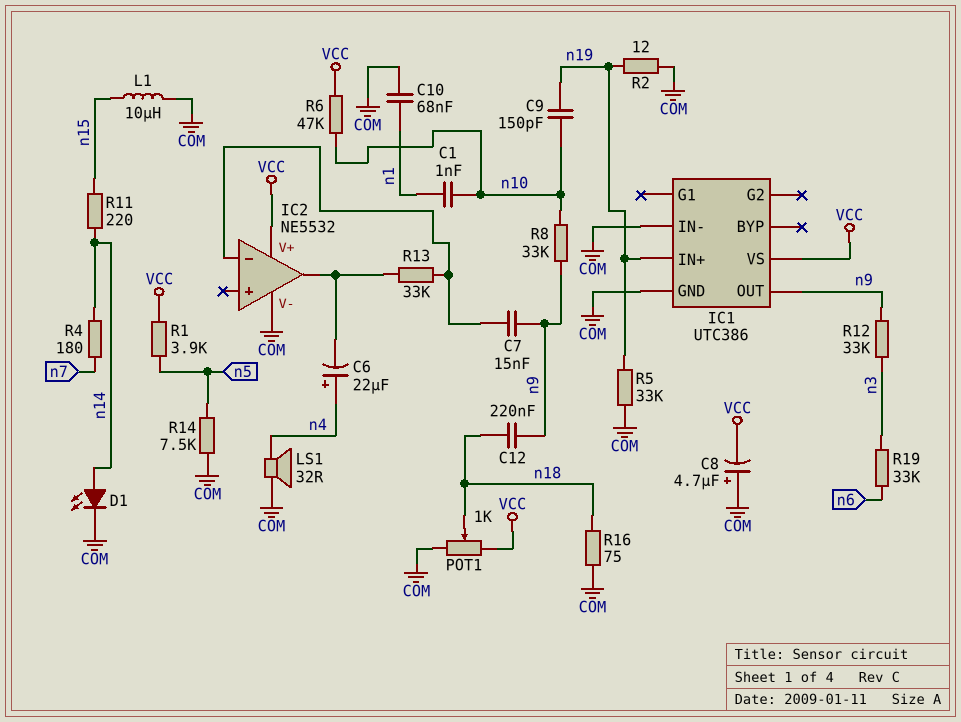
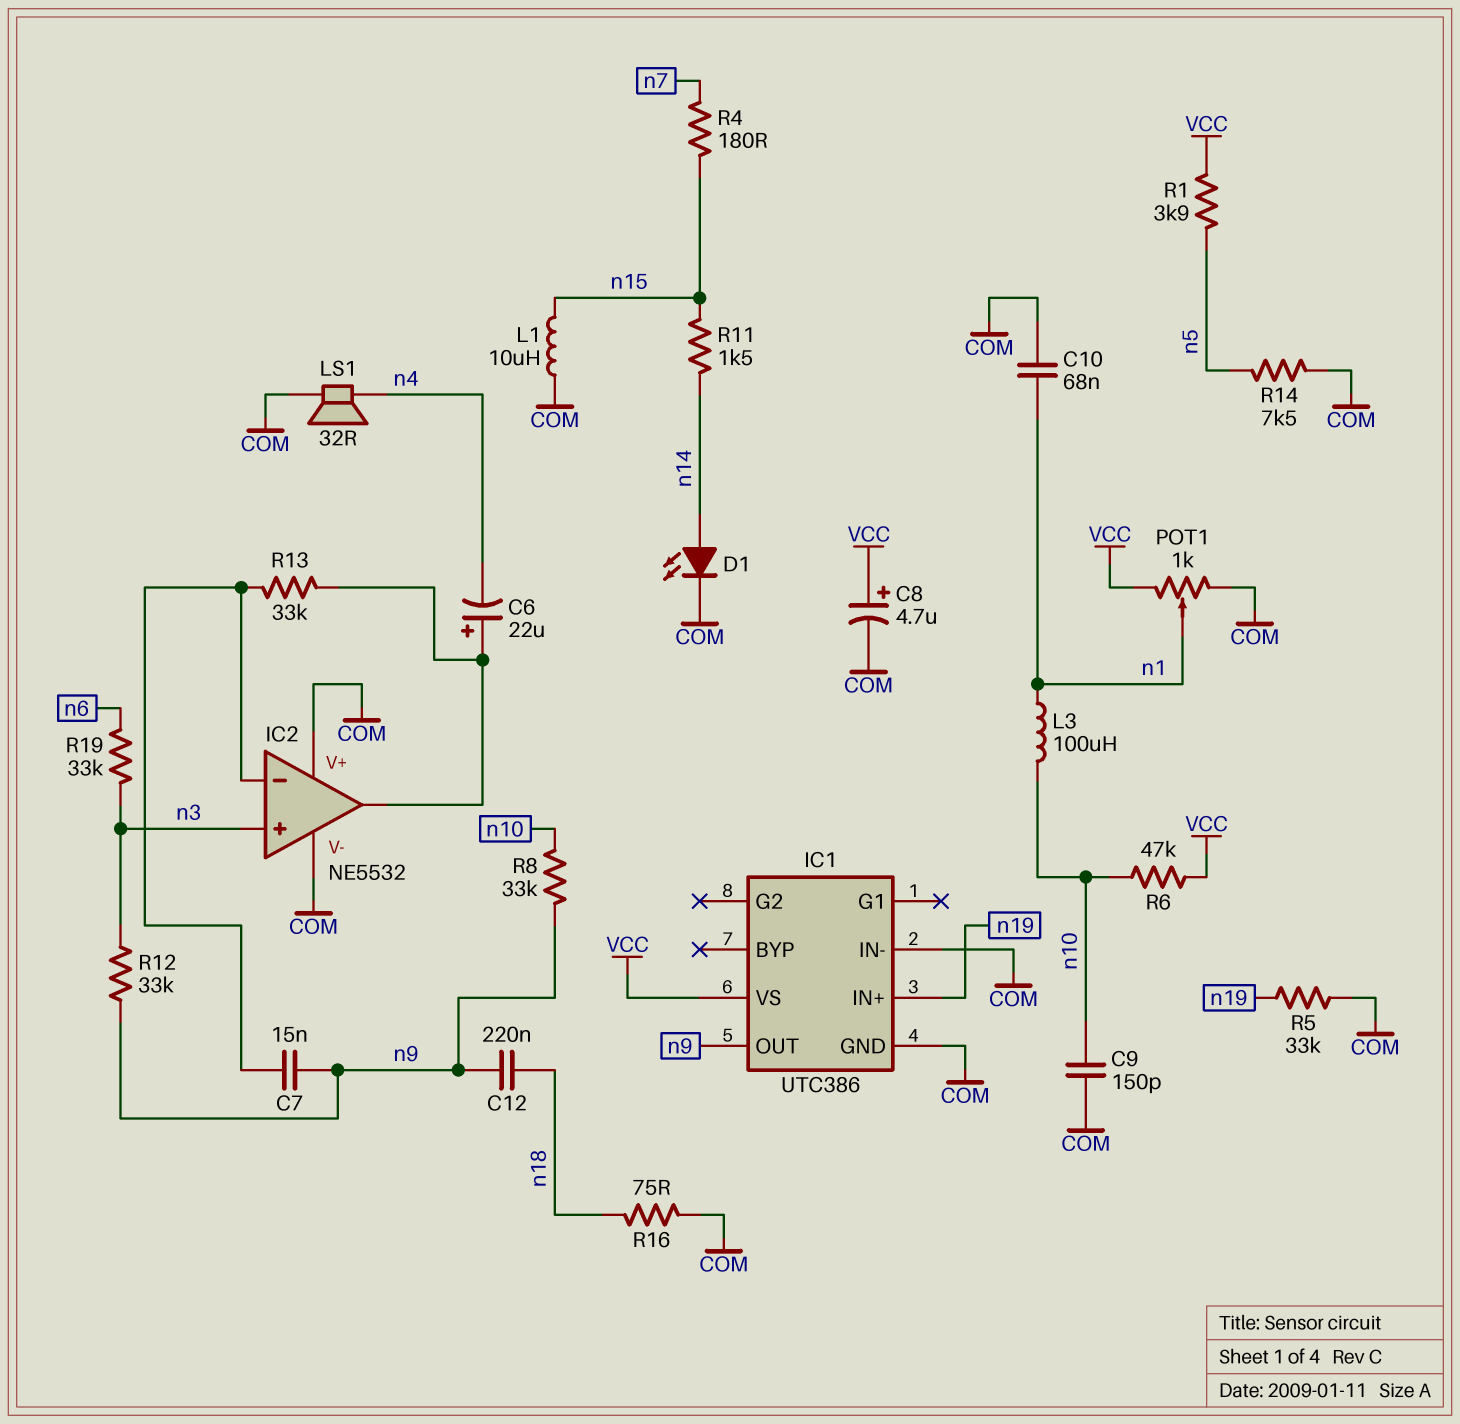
C1: 1nF (n1, n10) -> none
C6: 22uF (plus n4, minus IC2/out) -> 22uF (plus IC2/out, minus n4)
C8: 4.7uF (plus COM, minus VCC) -> 4.7uF (plus VCC, minus COM)
C9: 150pF (n10, n19) -> 150pF (COM, n10)
IC2 pin V+: VCC -> COM
IC2 pin in+: none -> n3
L3: none -> 100uH (n1, n10)
POT1: 1k (COM, VCC, wiper n18) -> 1k (COM, VCC, wiper n1)
R2: 12 (COM, n19) -> none
R4: 180 (n7, n14) -> 180 (n7, n15)
R11: 220 (n14, n15) -> 1.5k (n14, n15)

